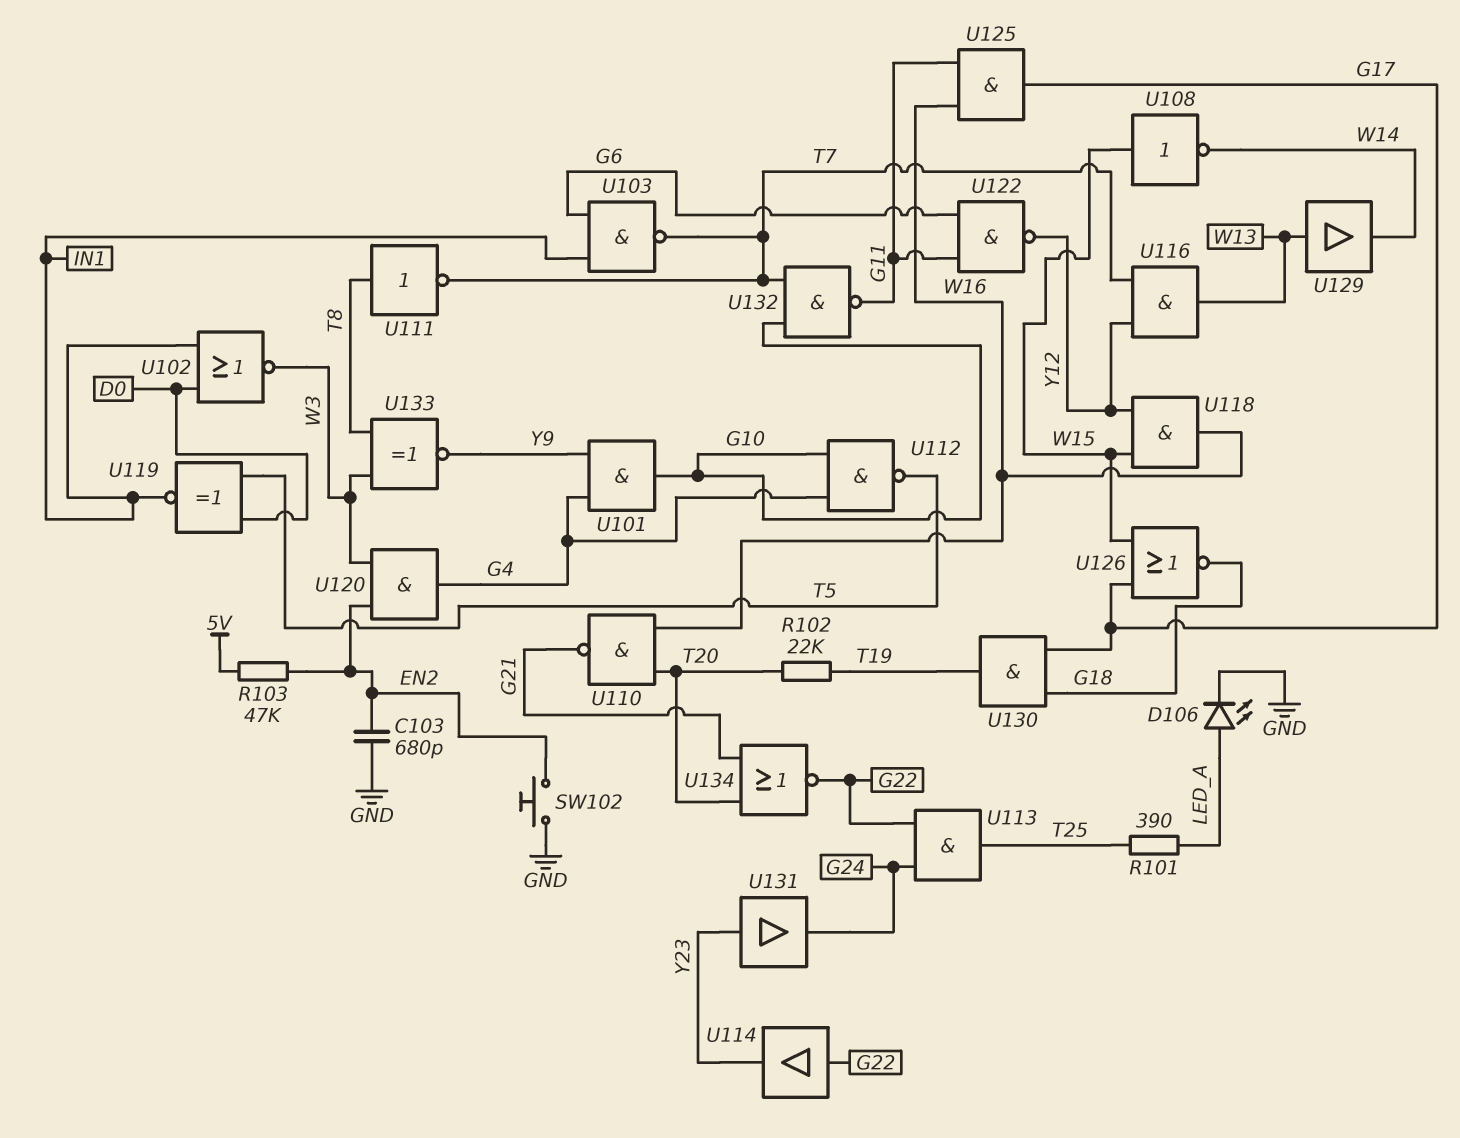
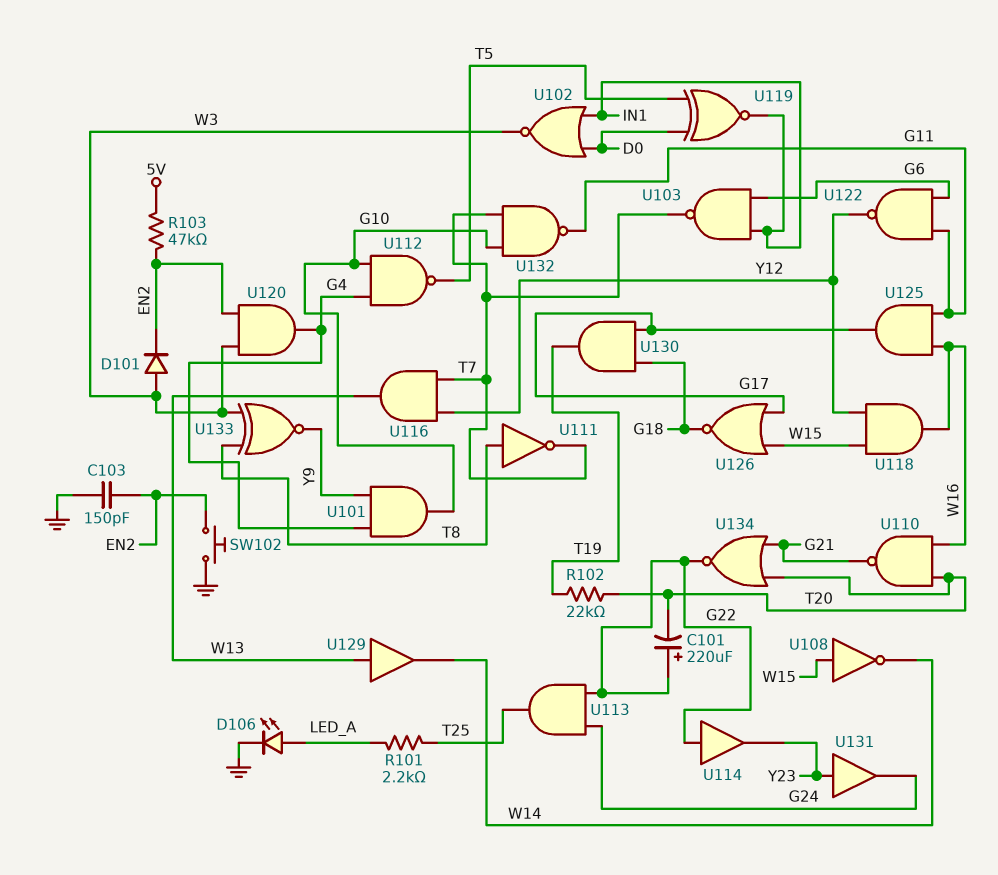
C101: none -> 220uF (plus G22, minus T20)
C103: 680pF (EN2, GND) -> 150pF (EN2, GND)
D101: none -> diode (A W3, K EN2)
R101: 390 (LED_A, T25) -> 2.2k (LED_A, T25)

